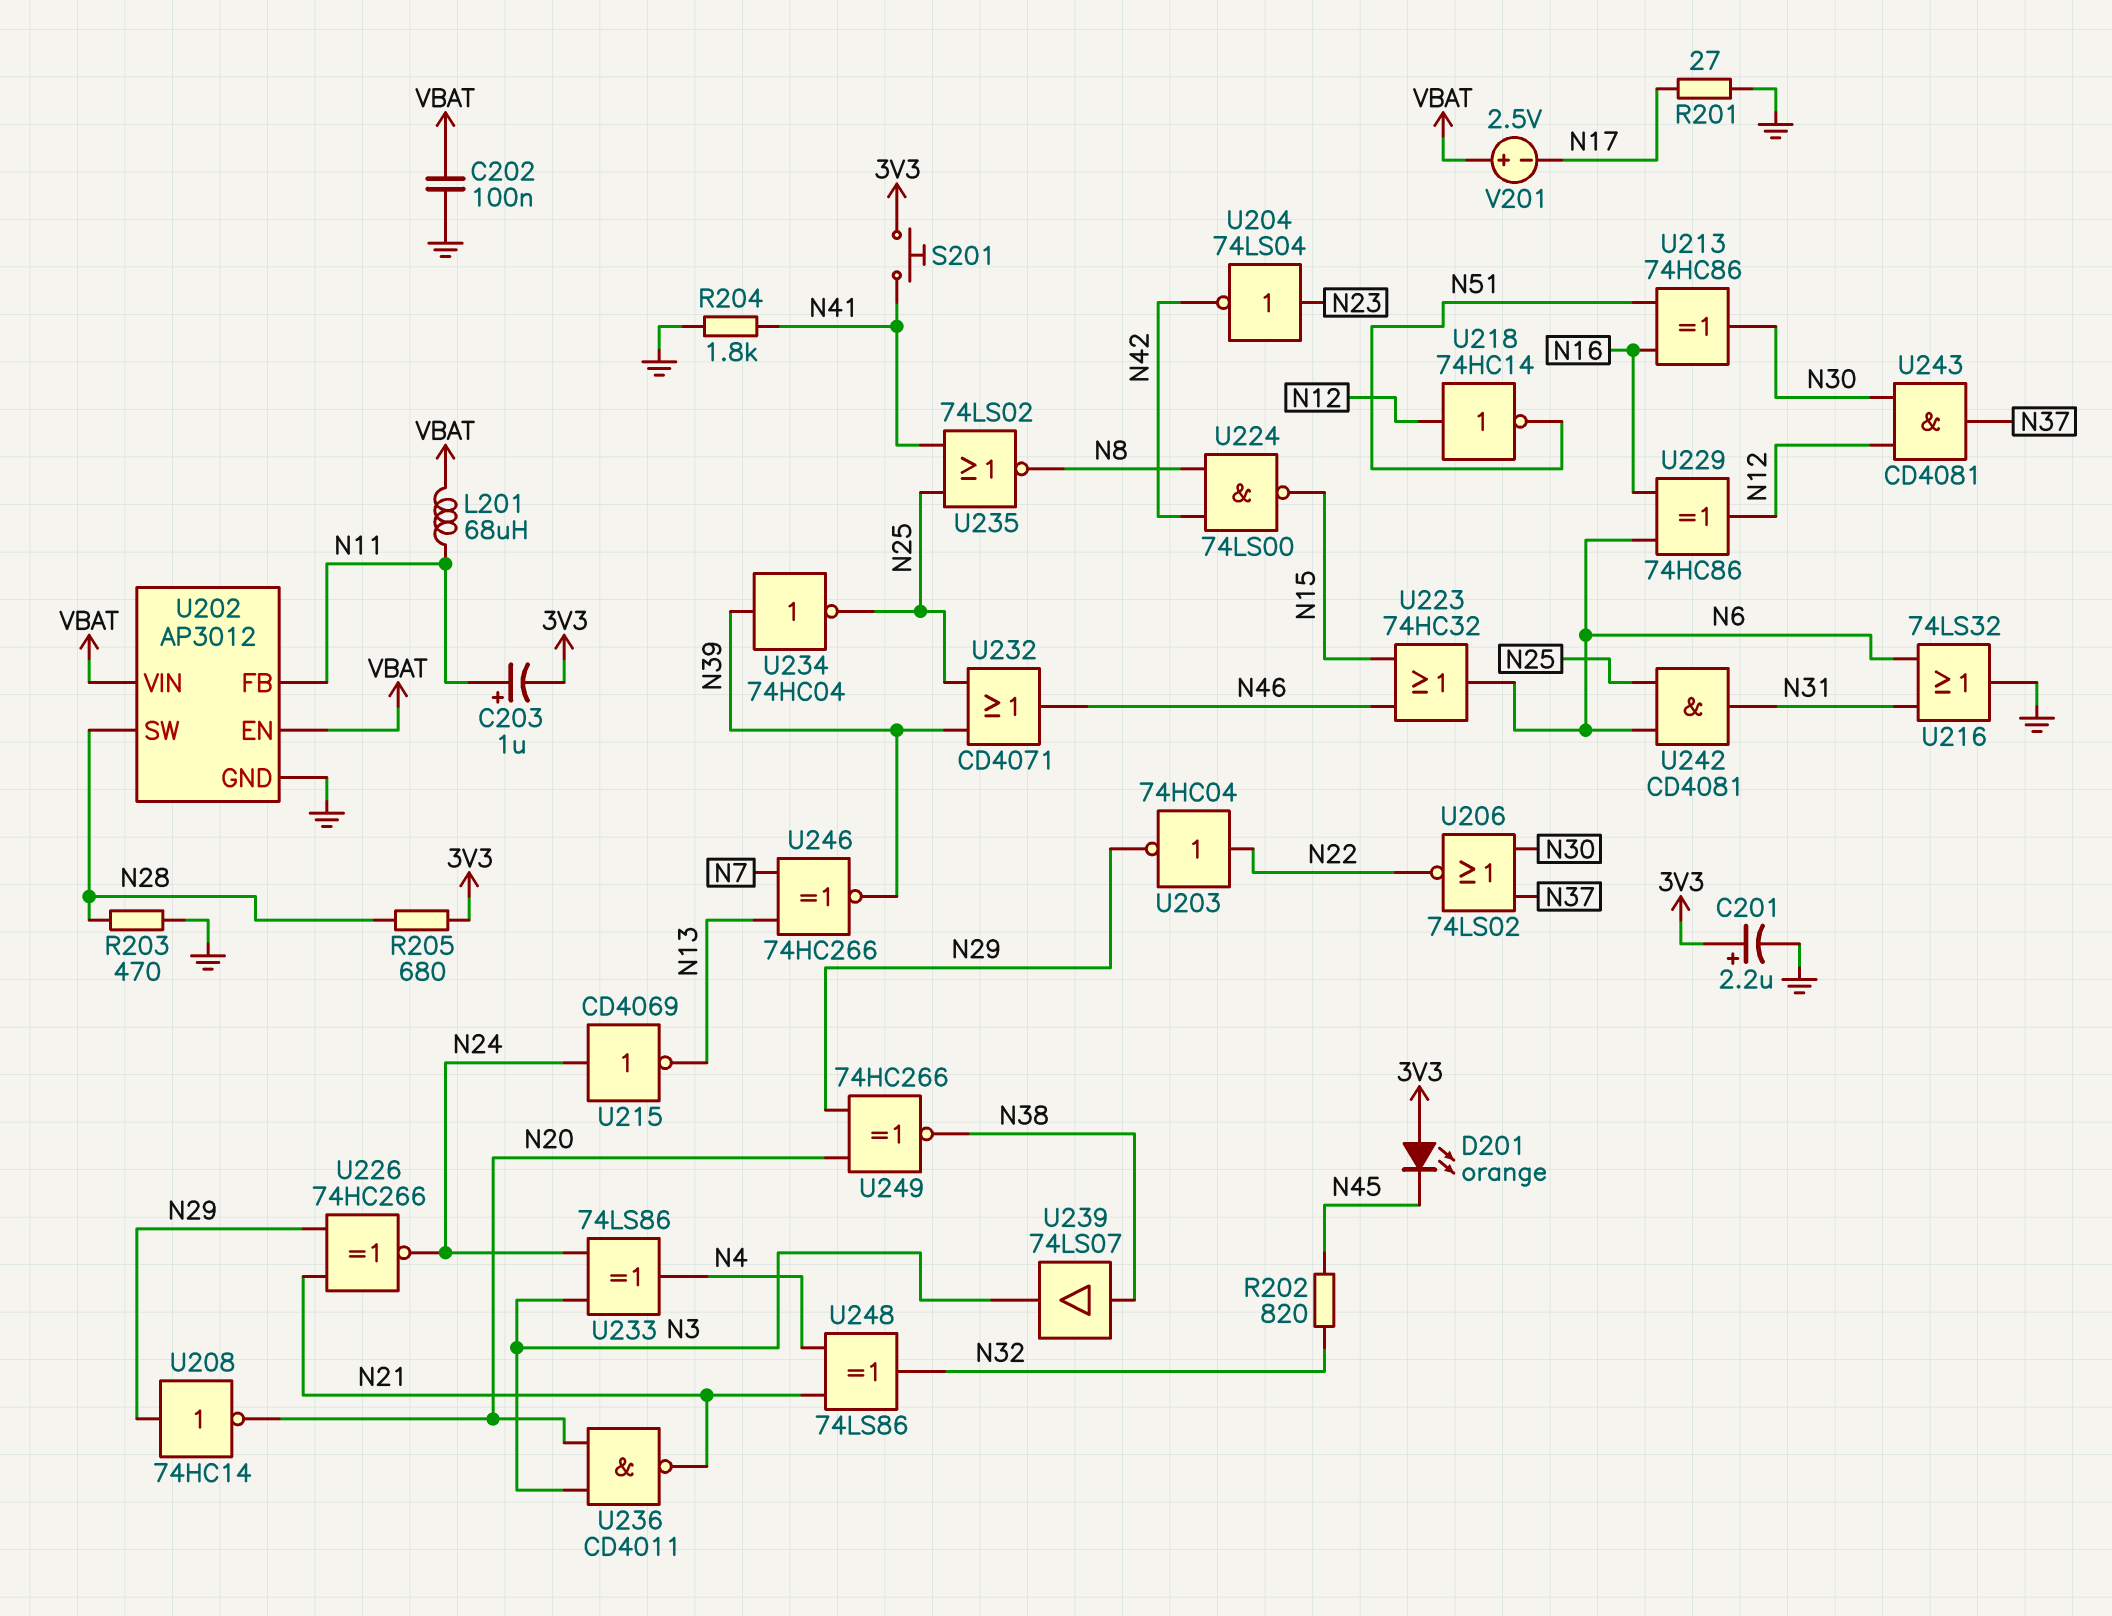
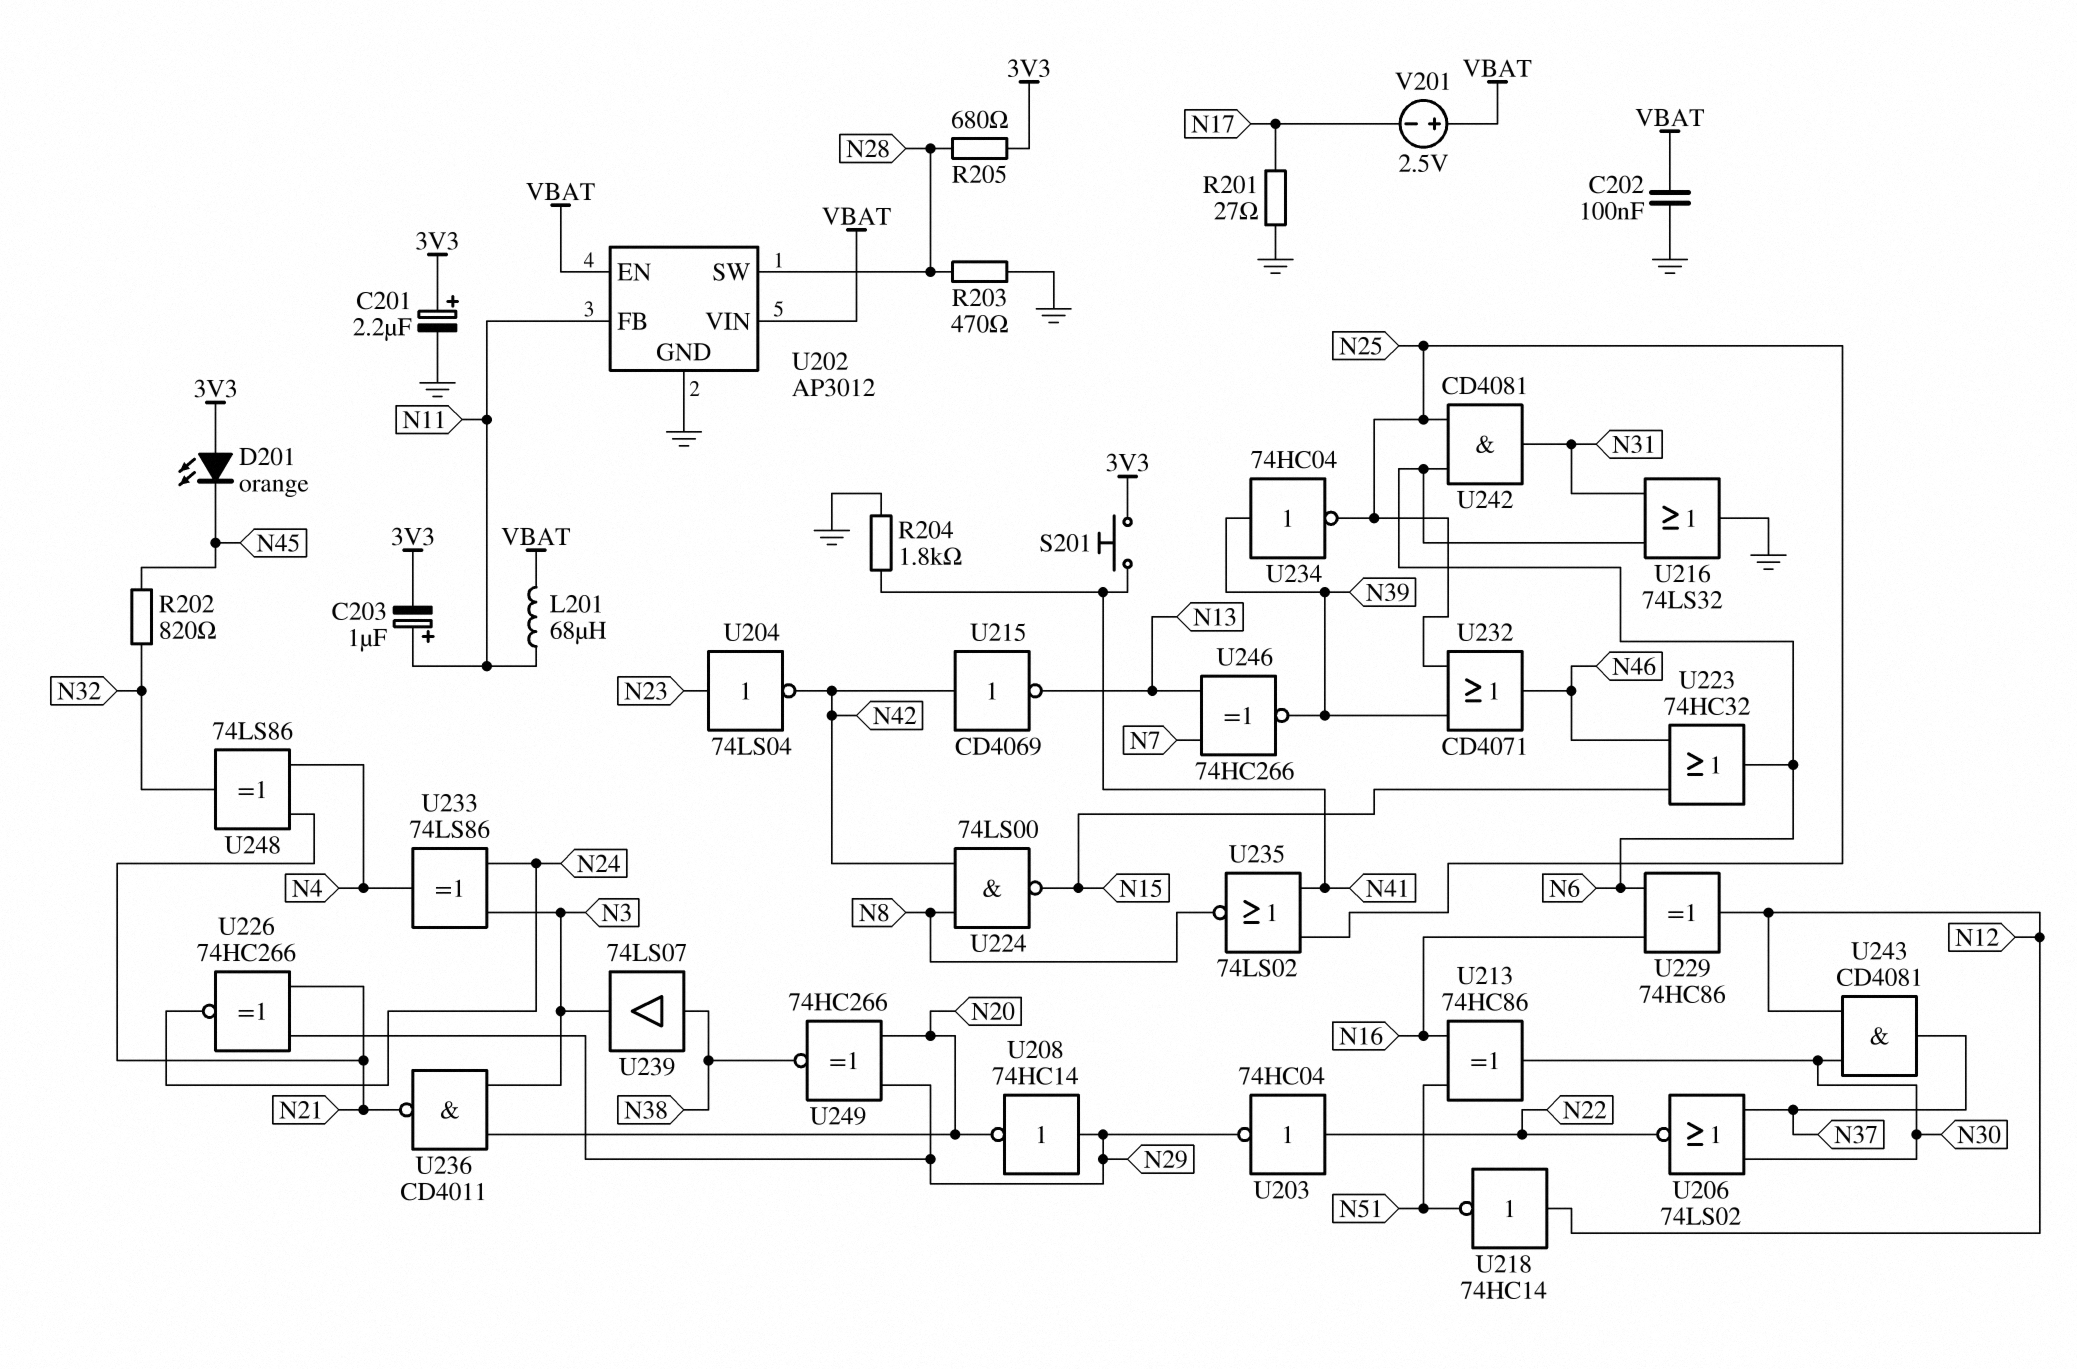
U215: NOT CD4069 (in N24, out N13) -> NOT CD4069 (in N42, out N13)

